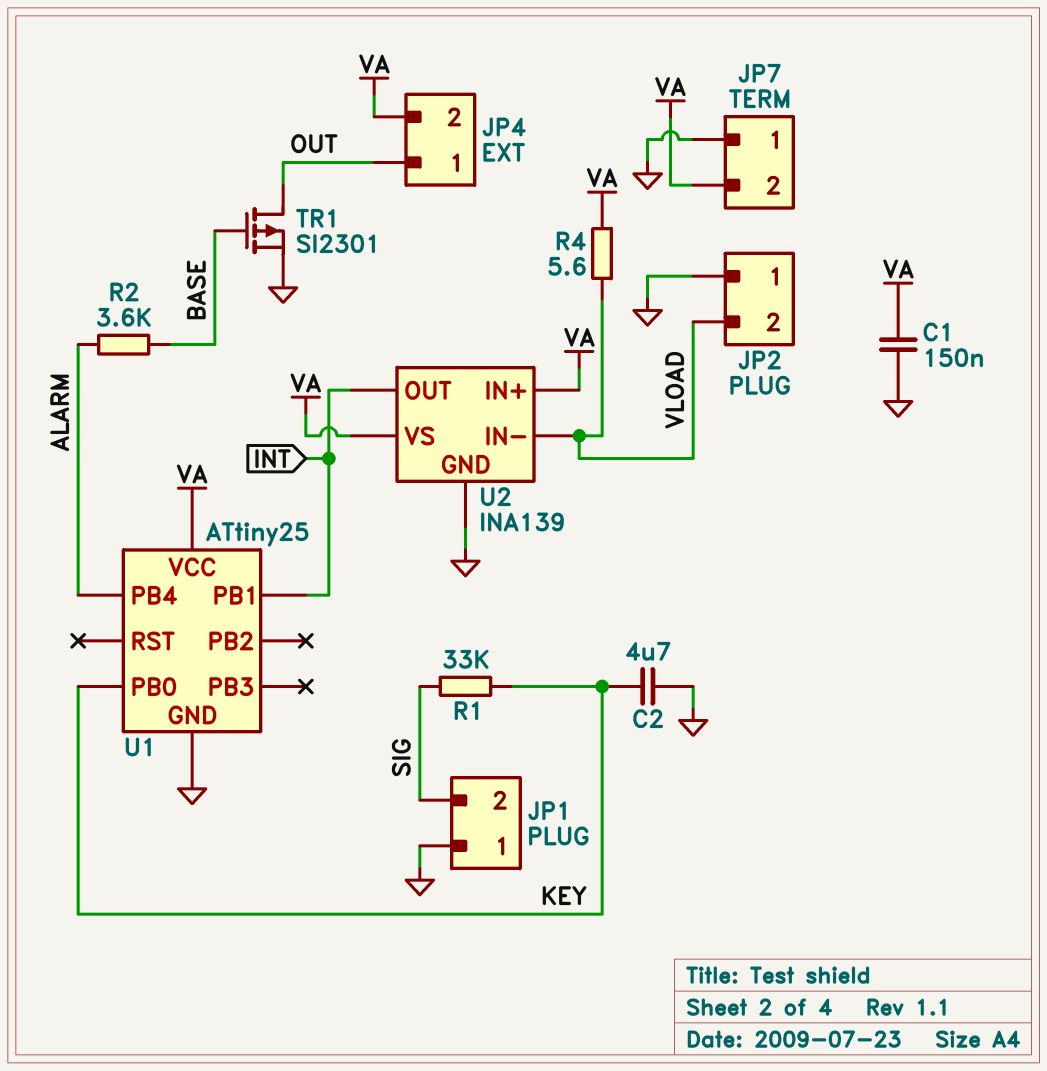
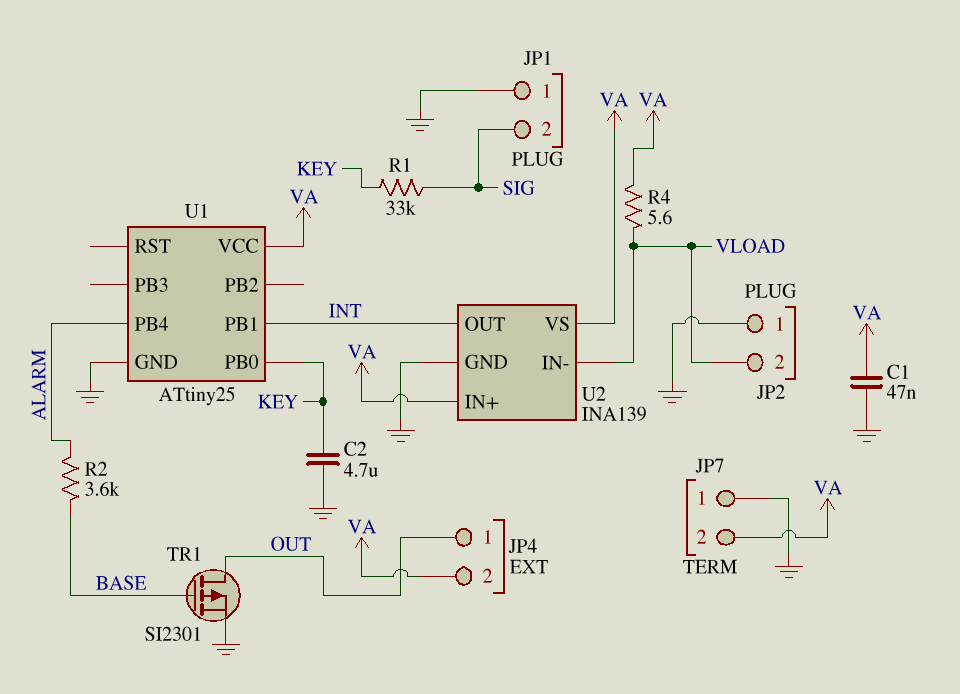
C1: 150nF (GND, VA) -> 47nF (GND, VA)

